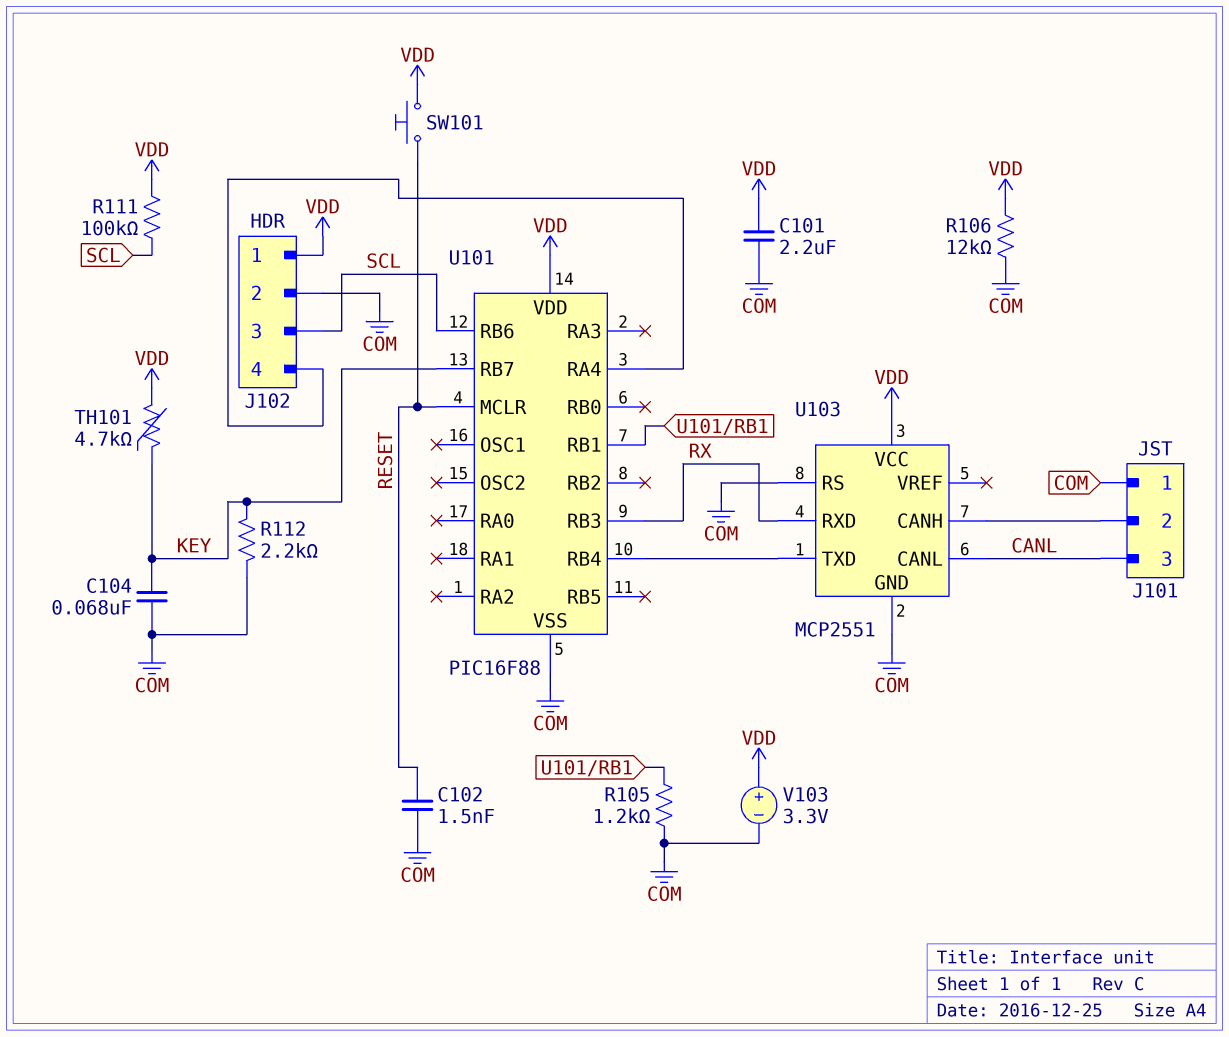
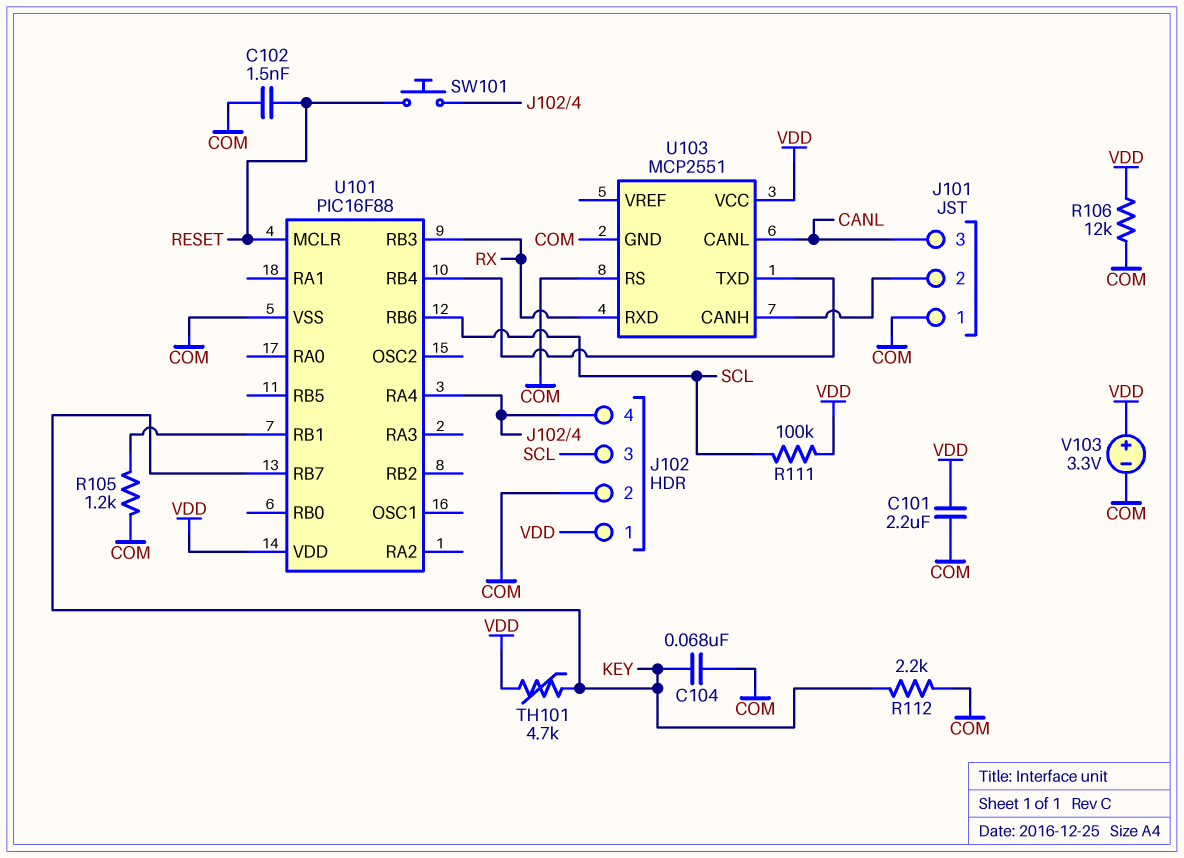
SW101: button (RESET, VDD) -> button (J102/4, RESET)

